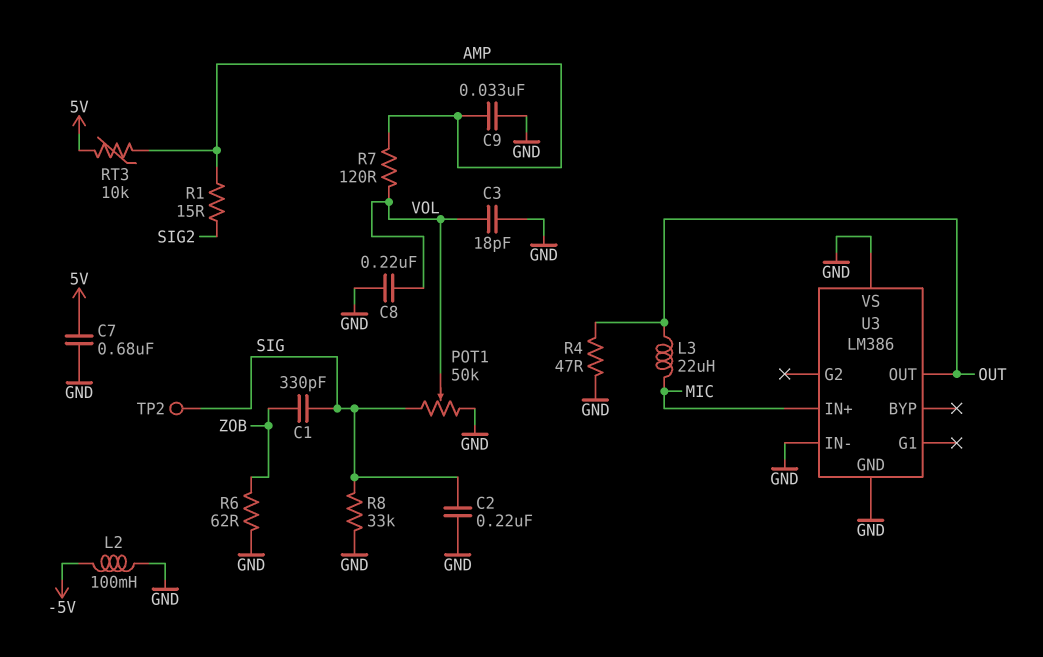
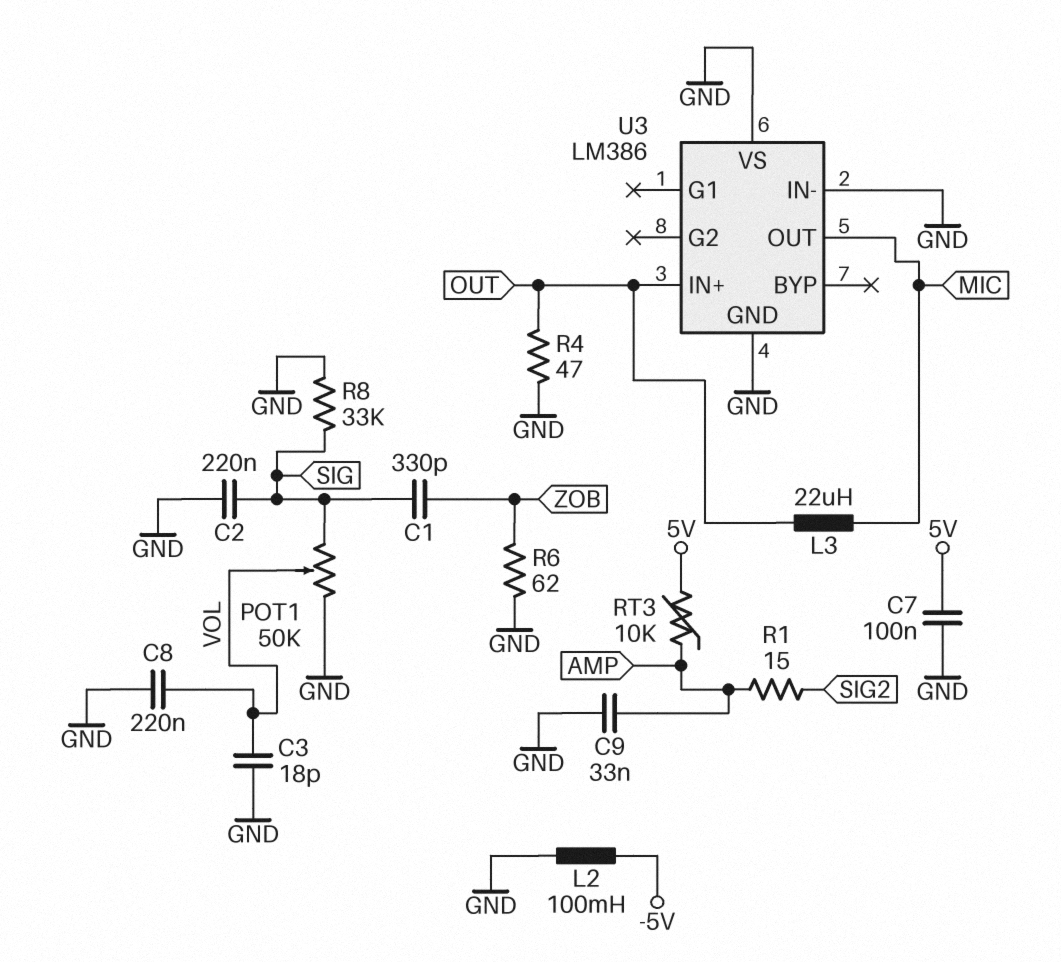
C7: 680nF (5V, GND) -> 100nF (5V, GND)
R7: 120 (AMP, VOL) -> none
TP2: test point (SIG) -> none
U3 pin IN+: MIC -> OUT
U3 pin OUT: OUT -> MIC

